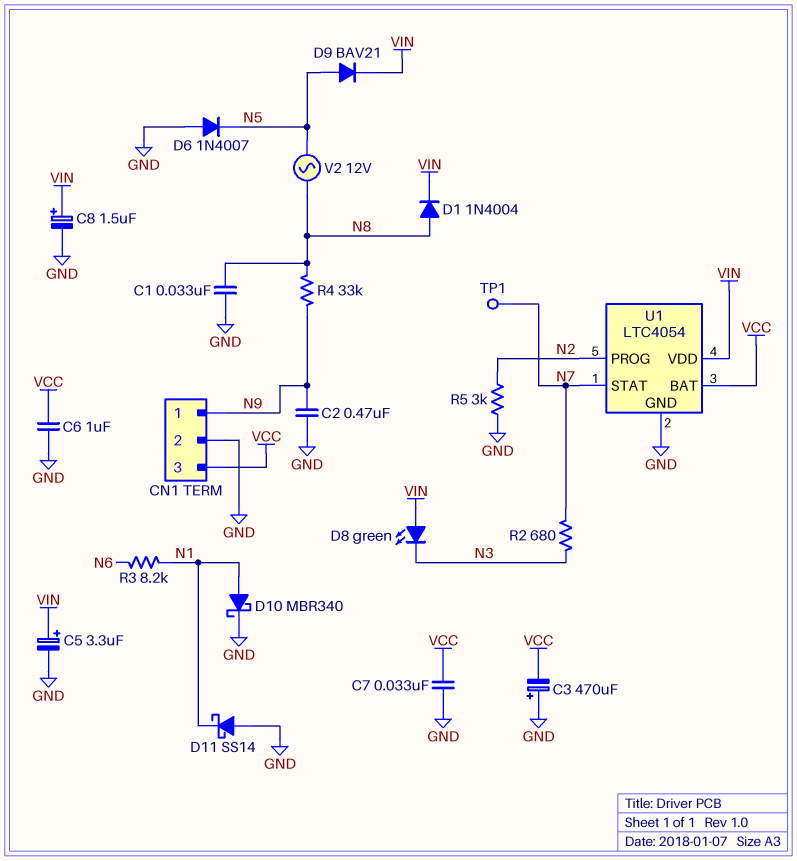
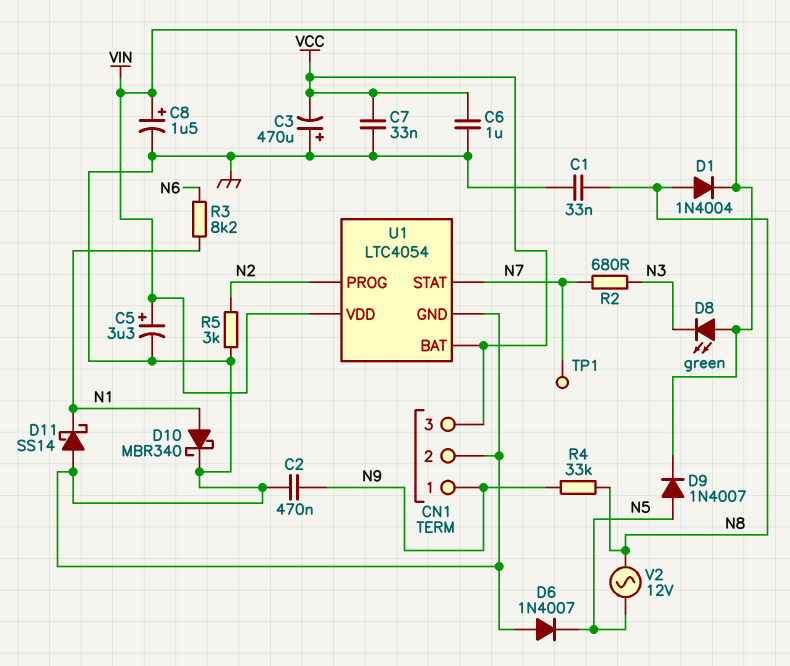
D9: diode BAV21 (A N5, K VIN) -> diode 1N4007 (A N5, K VIN)

